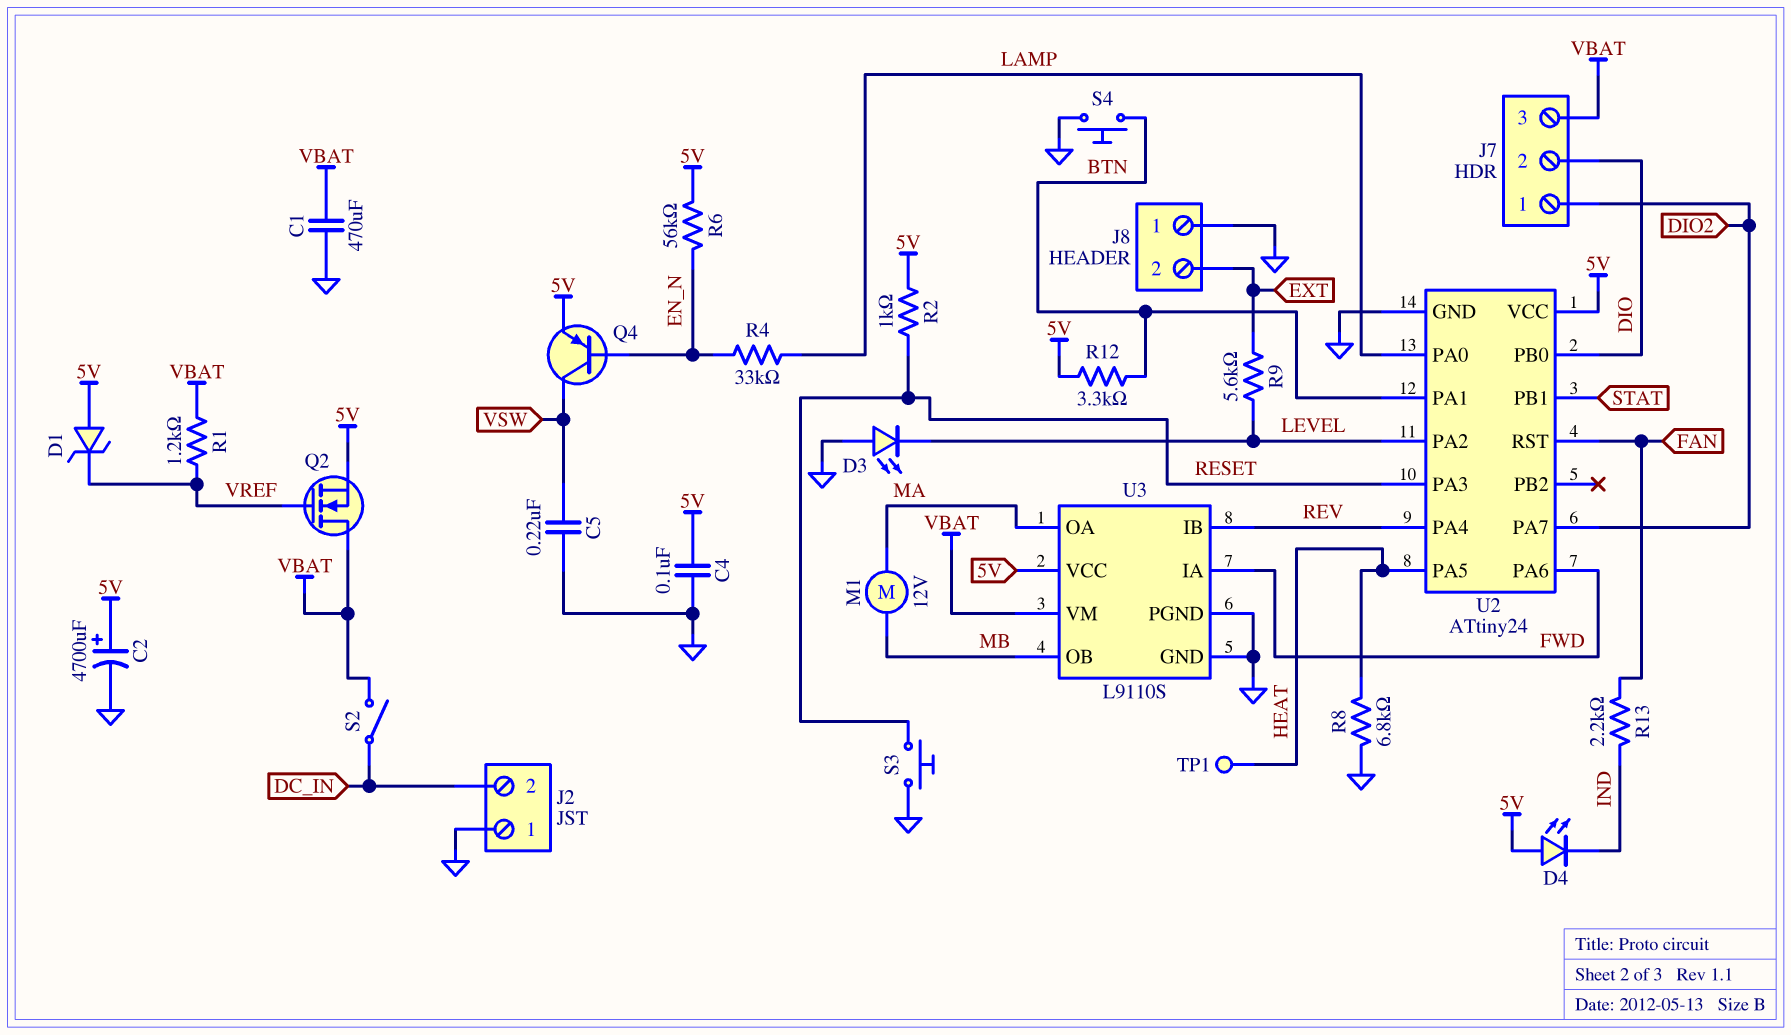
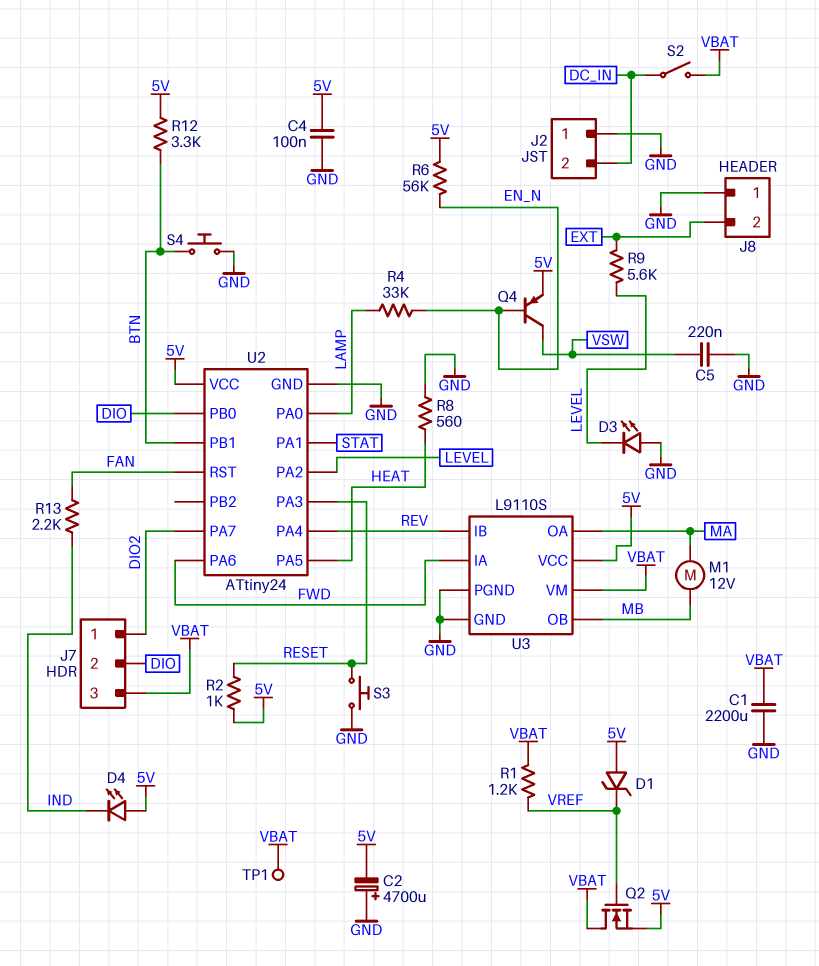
C1: 470uF (GND, VBAT) -> 2200uF (GND, VBAT)
C2: 4700uF (plus 5V, minus GND) -> 4700uF (plus GND, minus 5V)
R8: 6.8k (GND, HEAT) -> 560 (GND, HEAT)
TP1: test point (HEAT) -> test point (VBAT)
U2 pin PA1: BTN -> STAT
U2 pin PB1: STAT -> BTN

